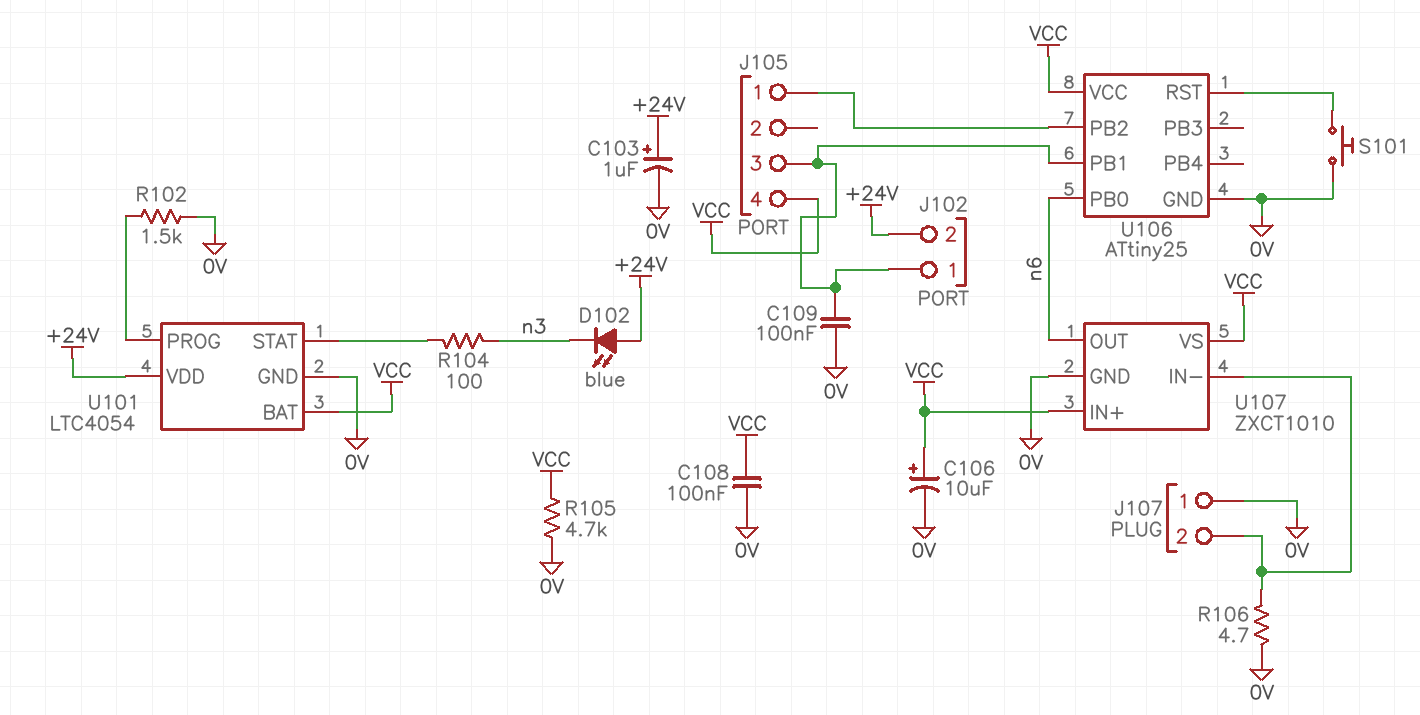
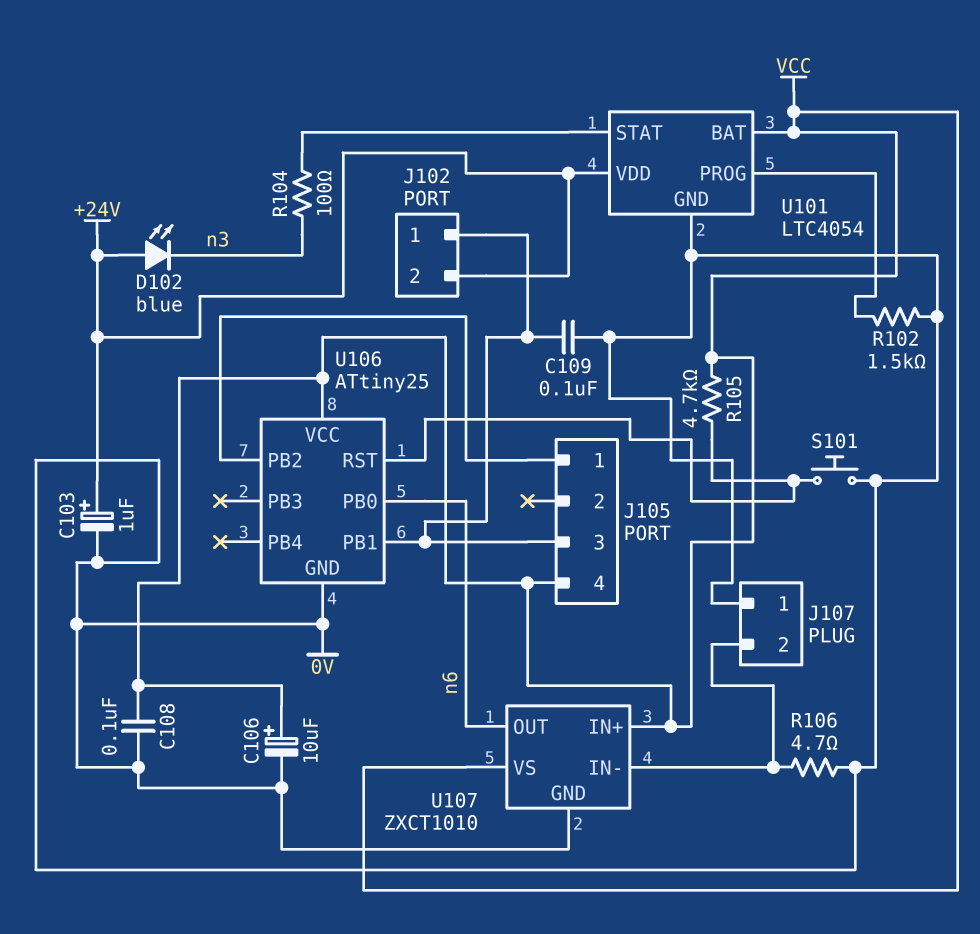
R105: 4.7k (0V, VCC) -> 4.7k (U106/RST, VCC)

